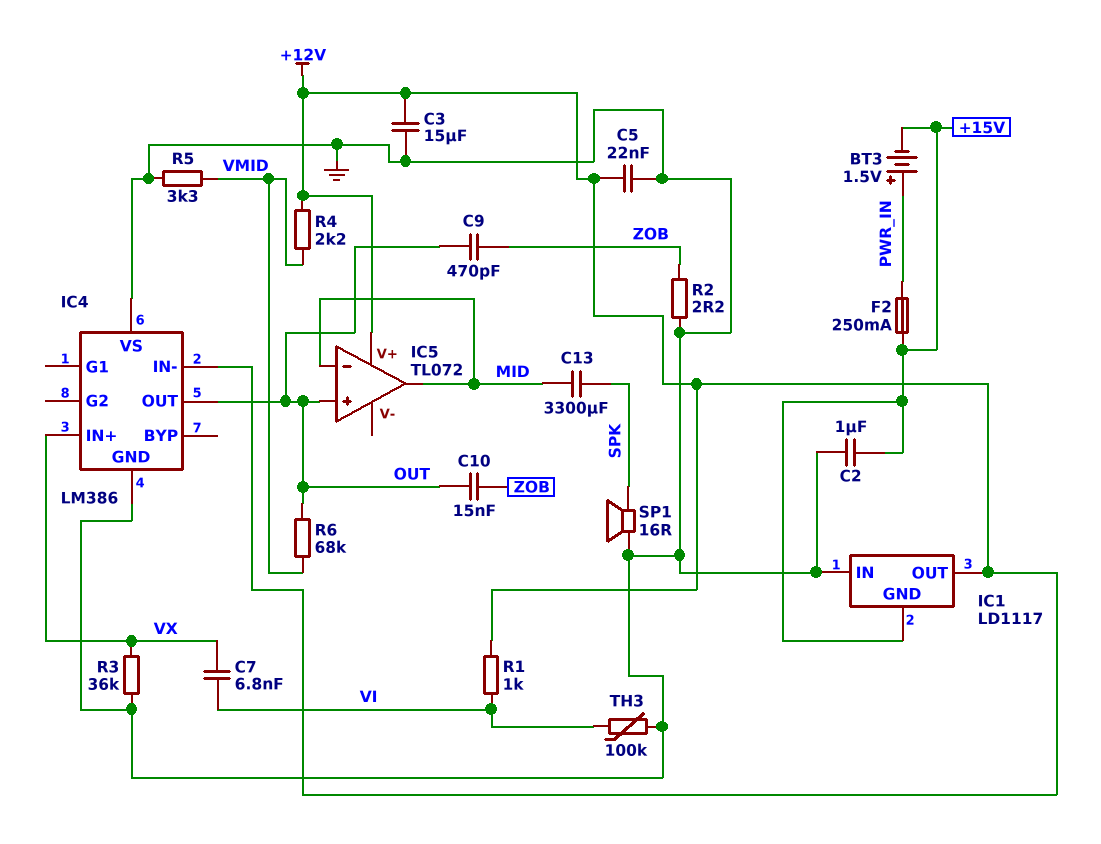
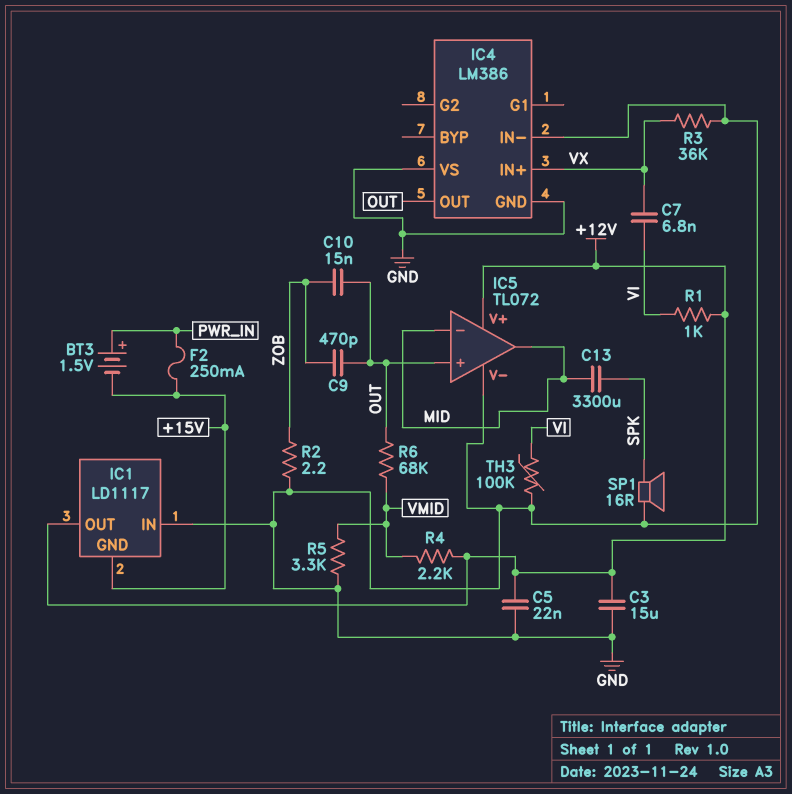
C2: 1uF (+15V, GND) -> none
IC4 pin IN-: +12V -> GND
IC5 pin V-: none -> GND

